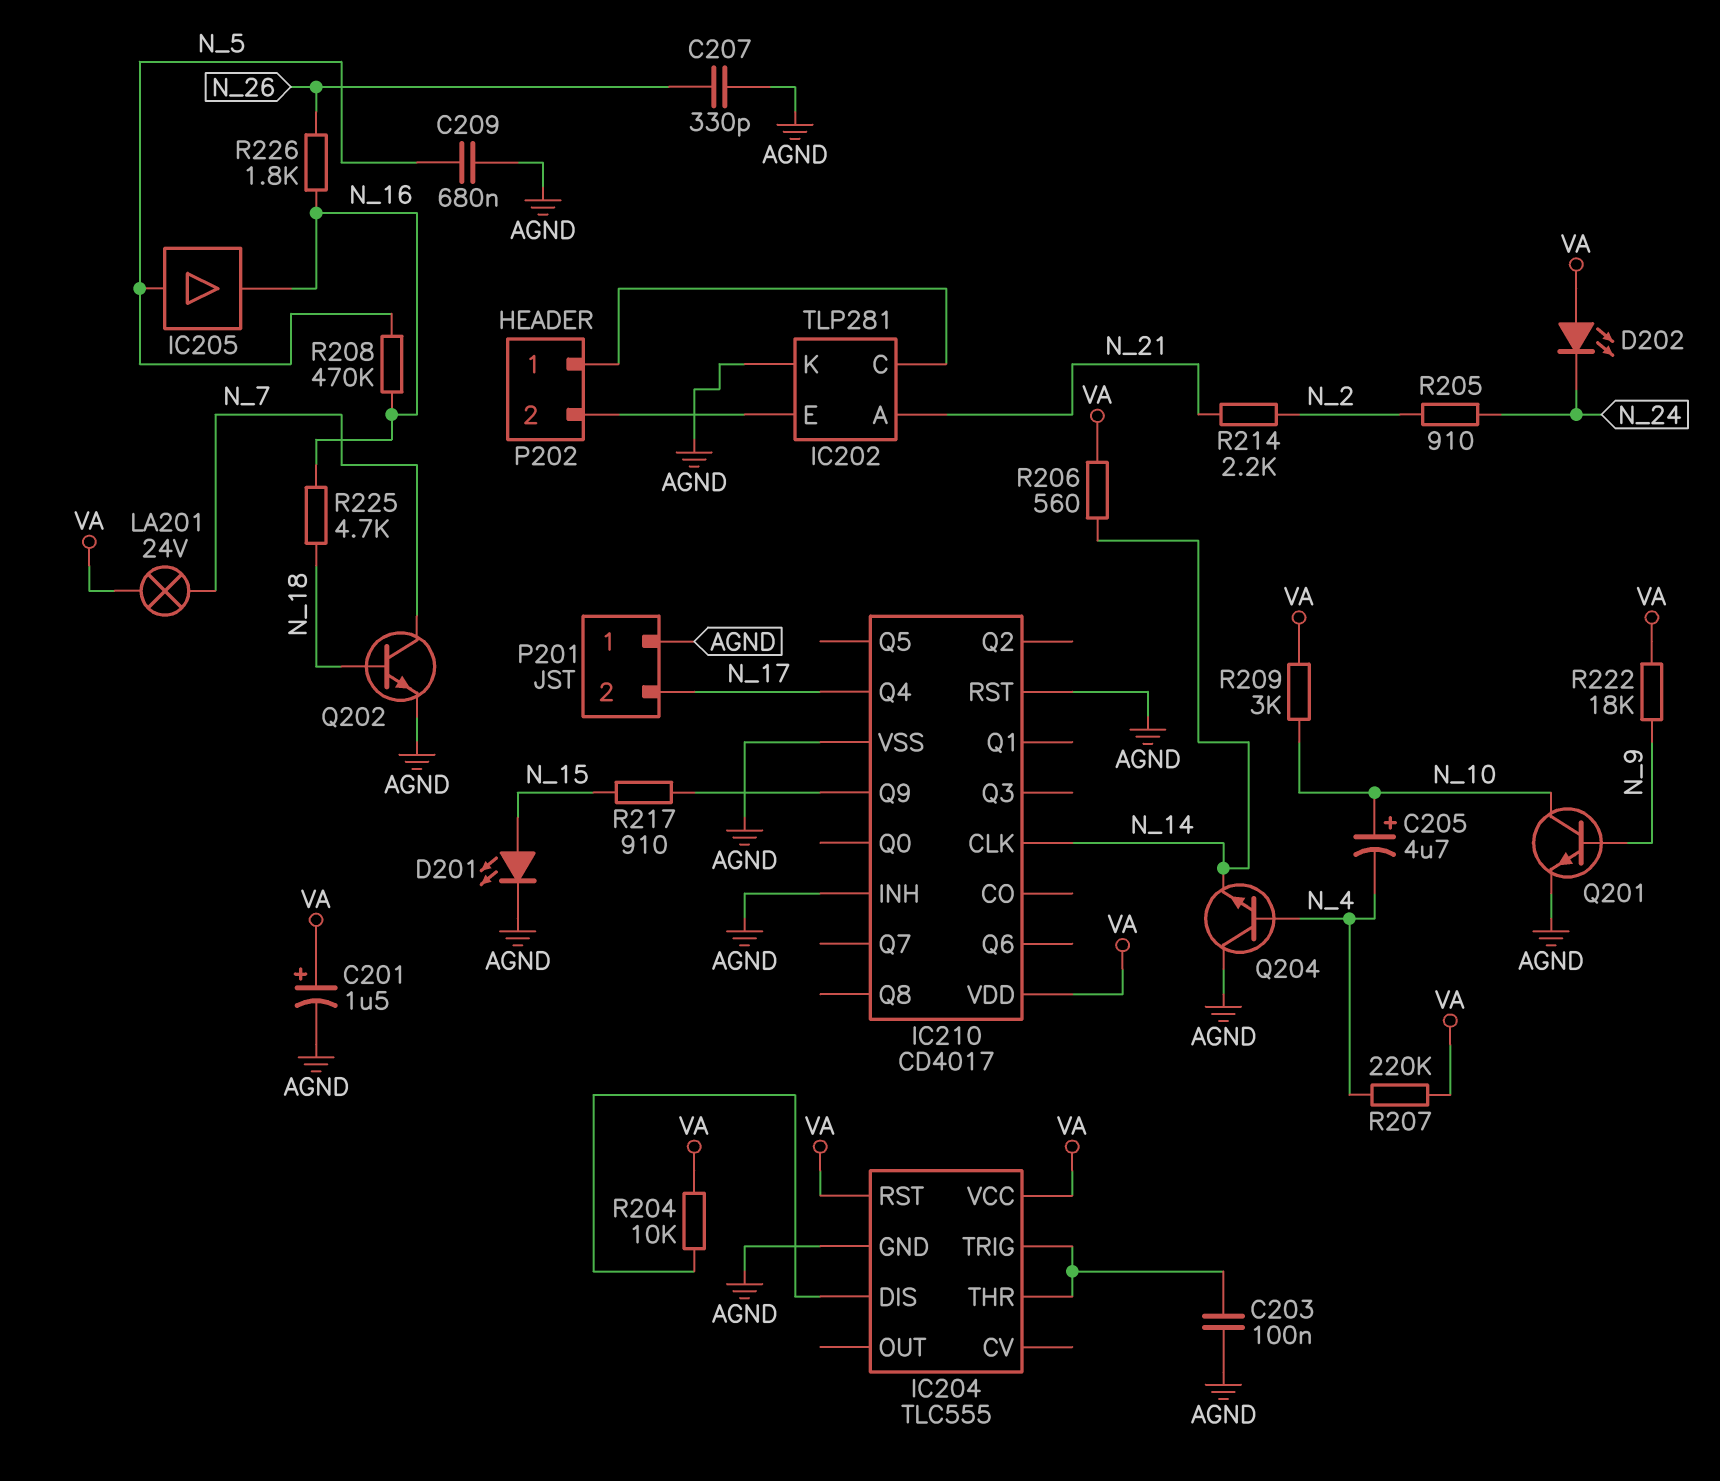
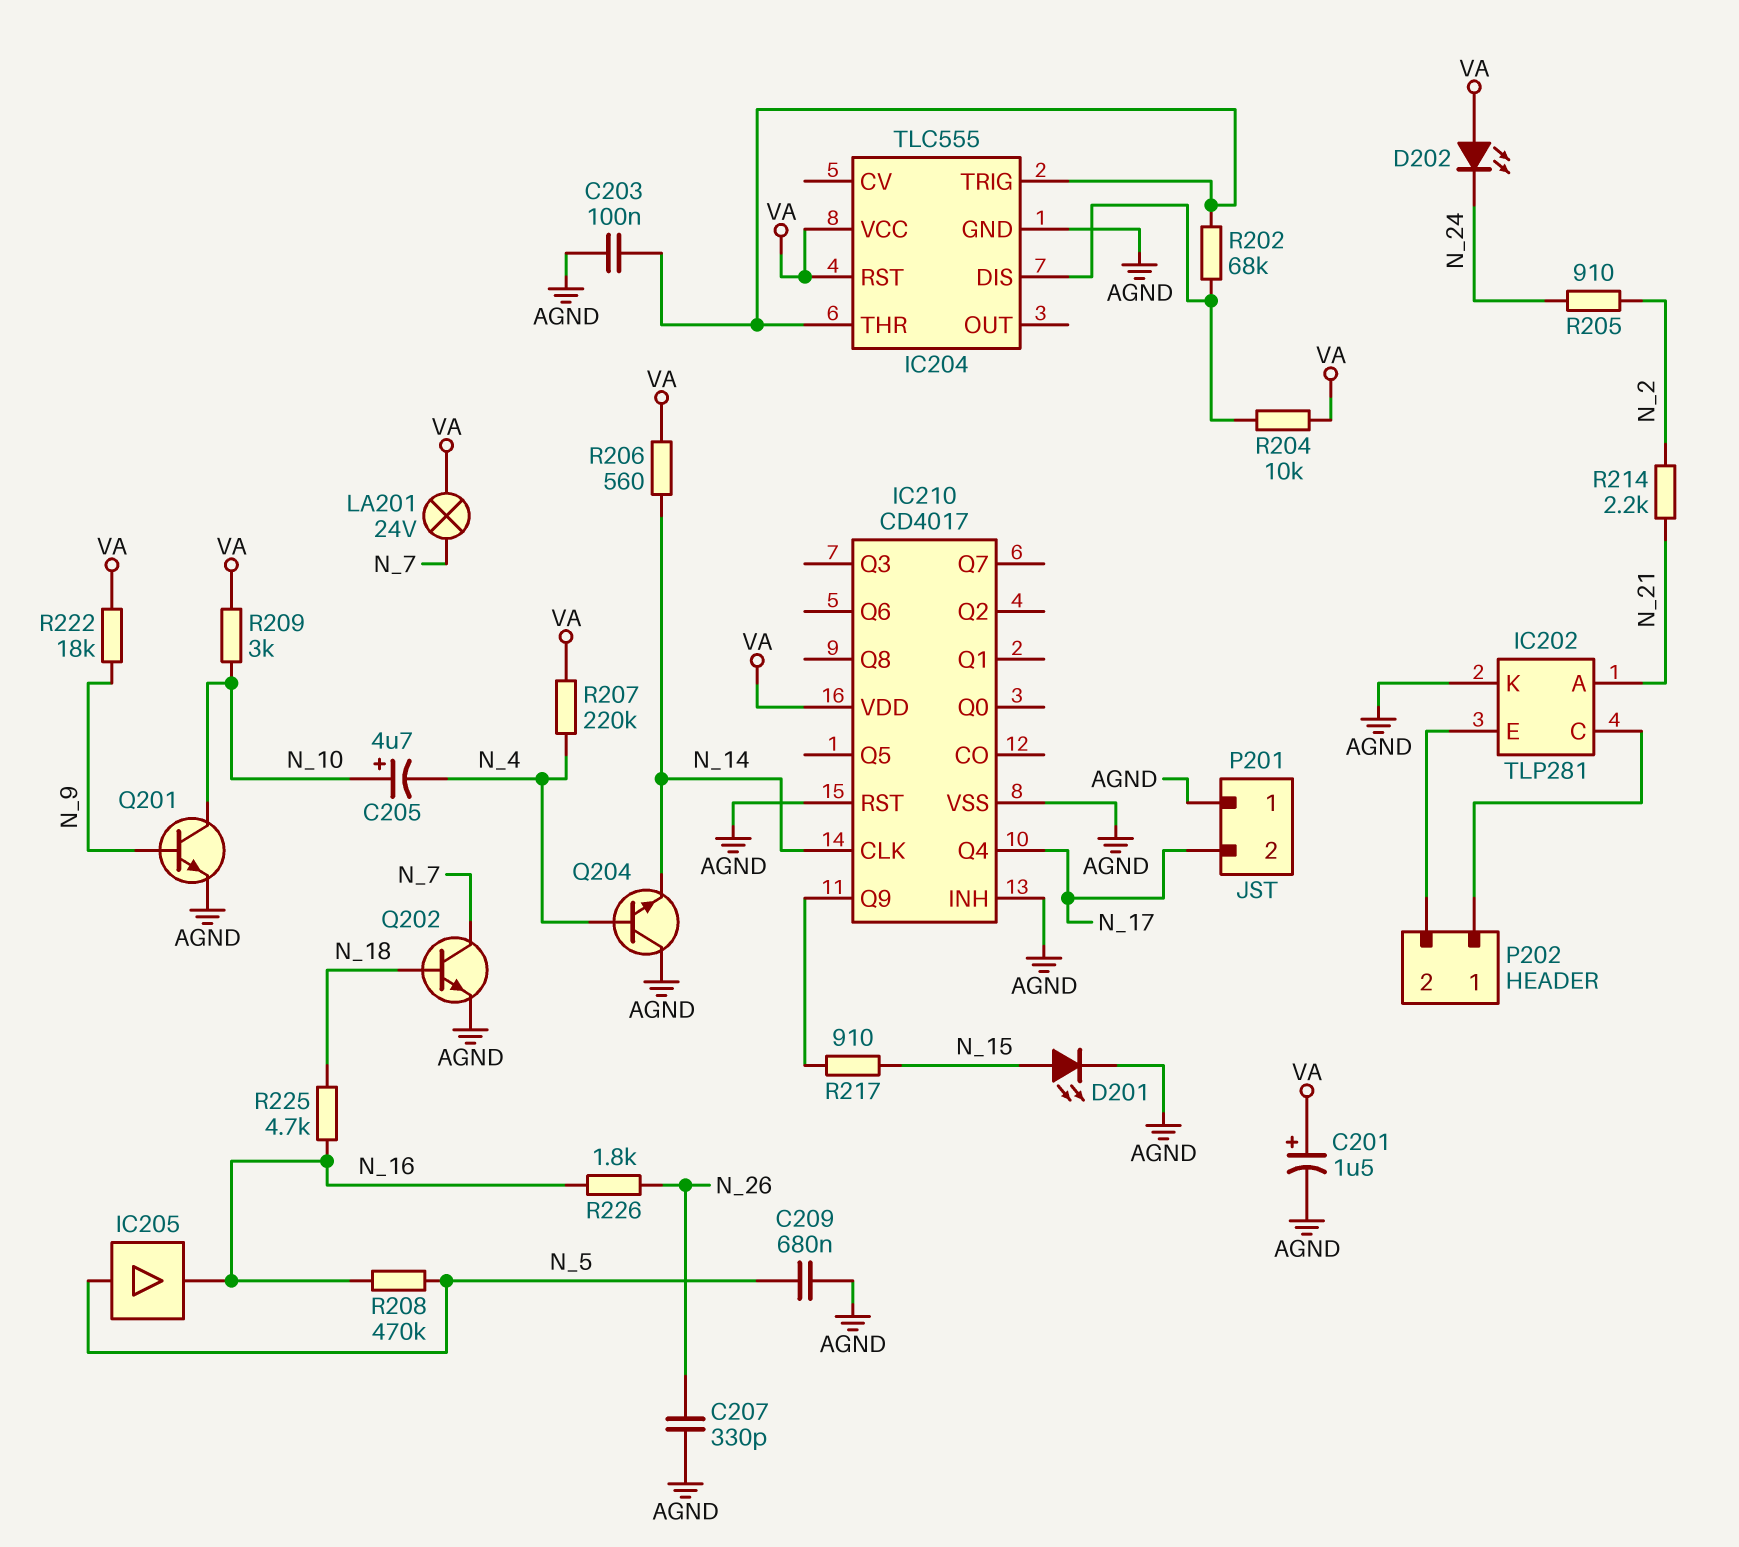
R202: none -> 68k (IC204/DIS, IC204/THR)

